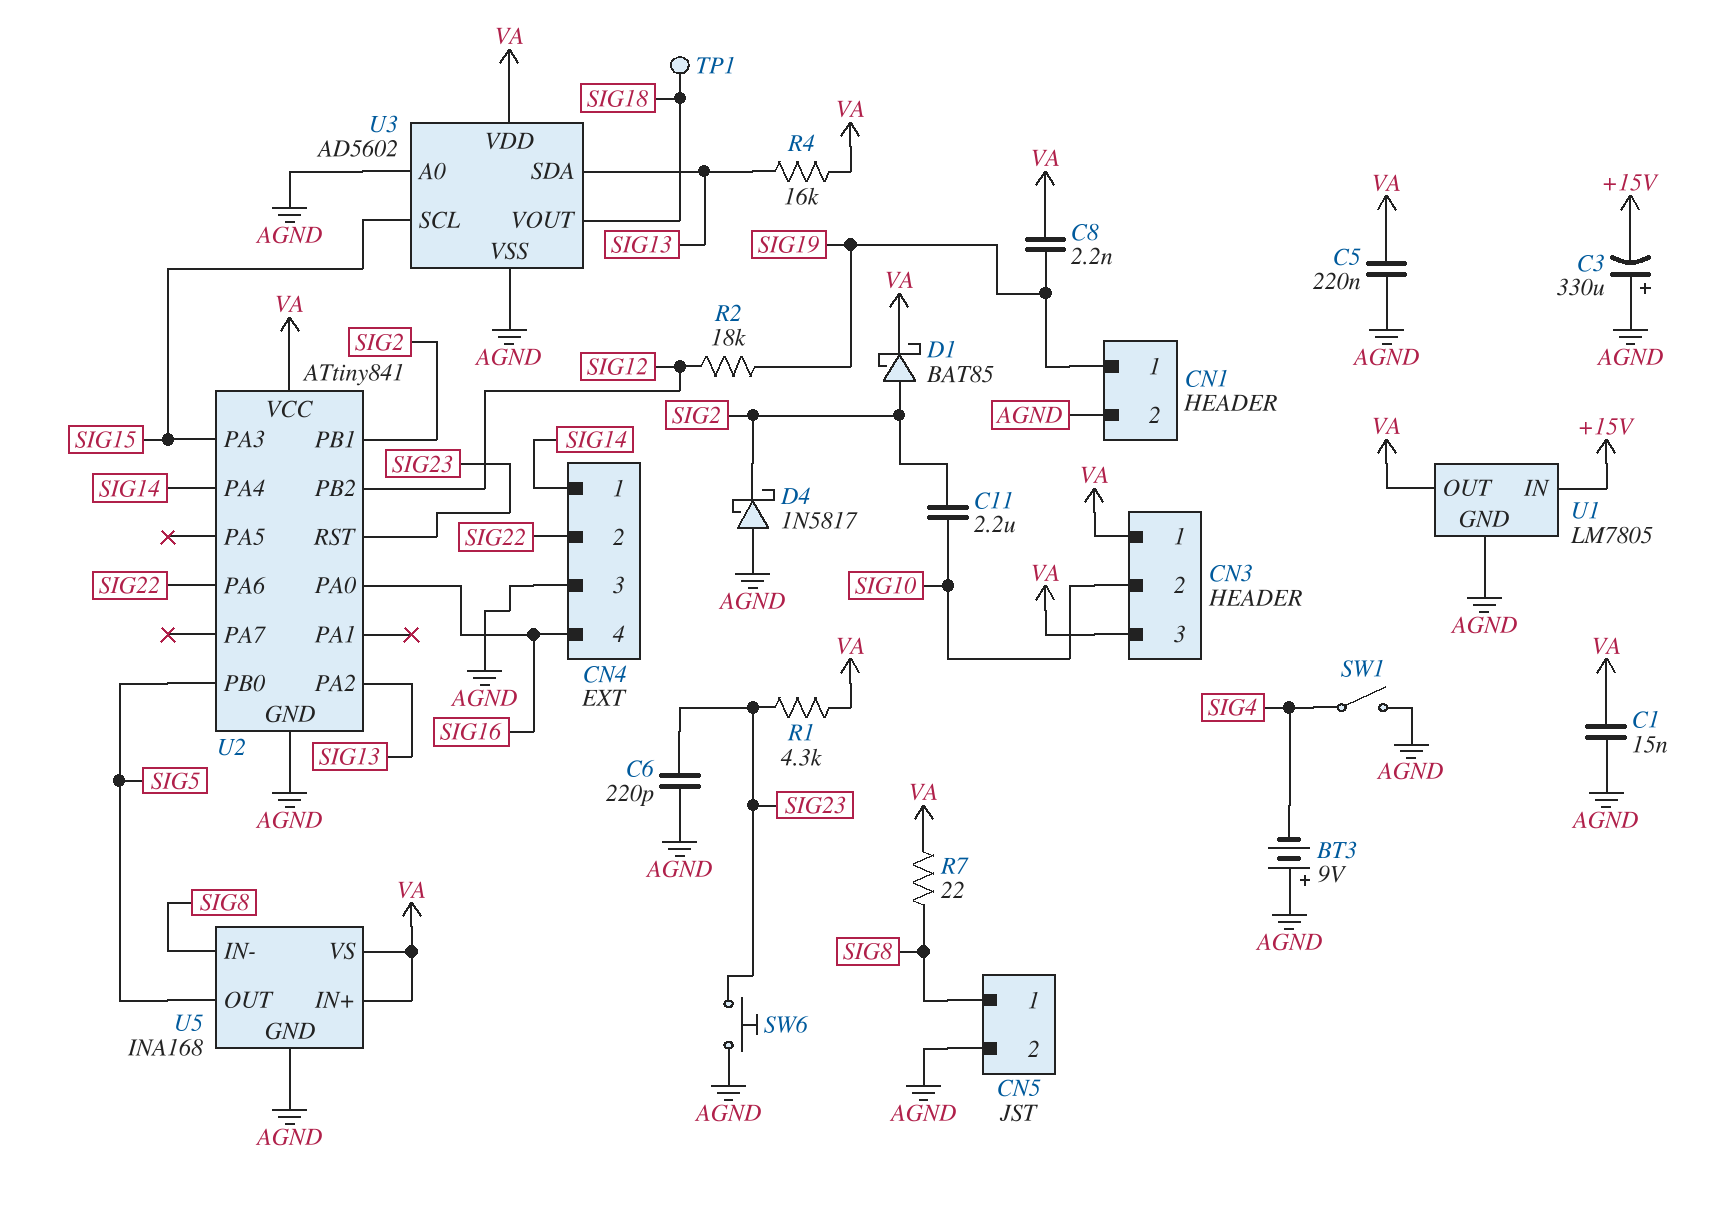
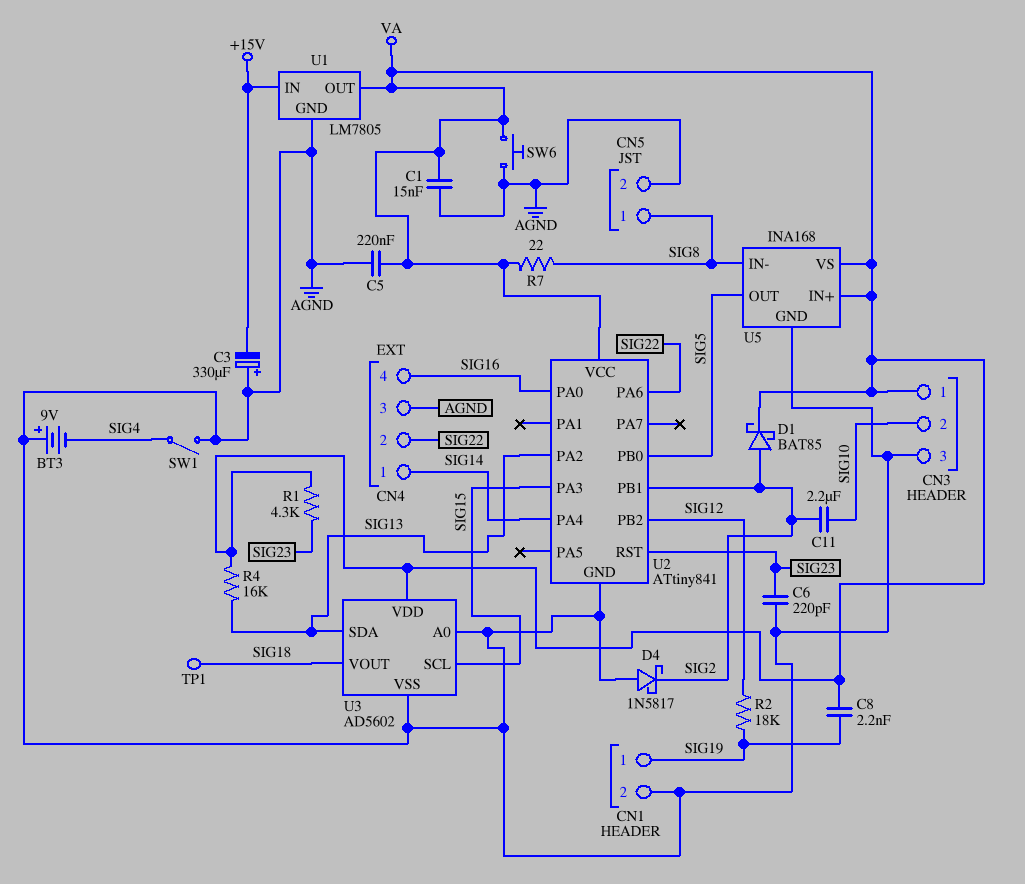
CN3 pin 3: VA -> AGND
SW6: button (AGND, SIG23) -> button (AGND, VA)

